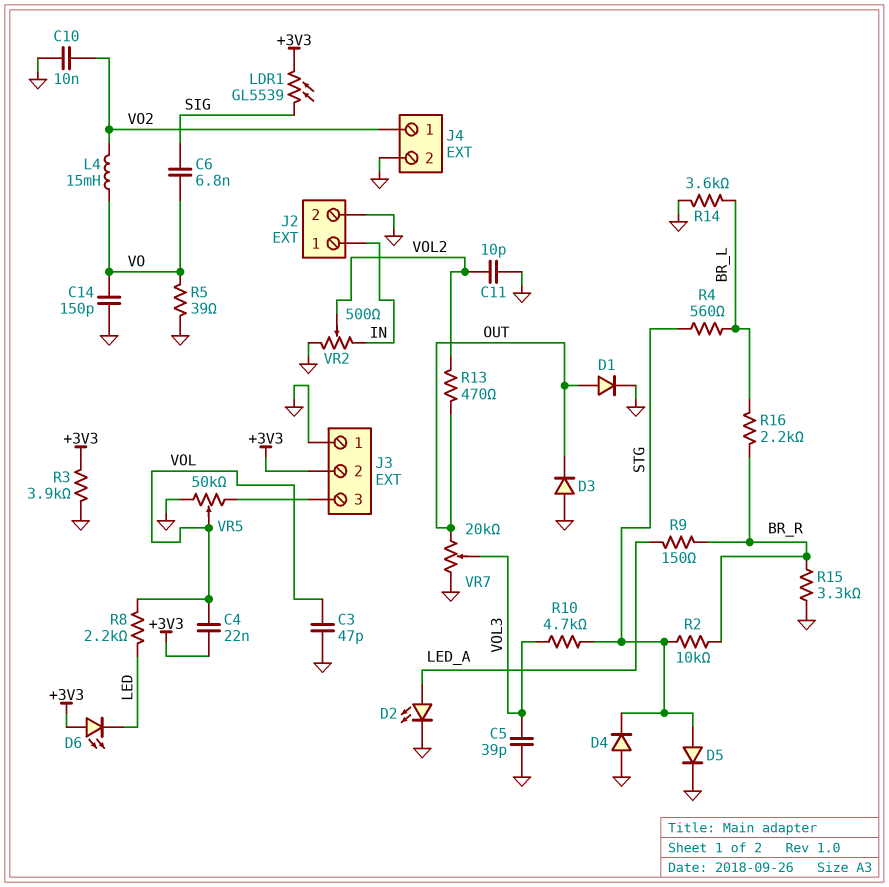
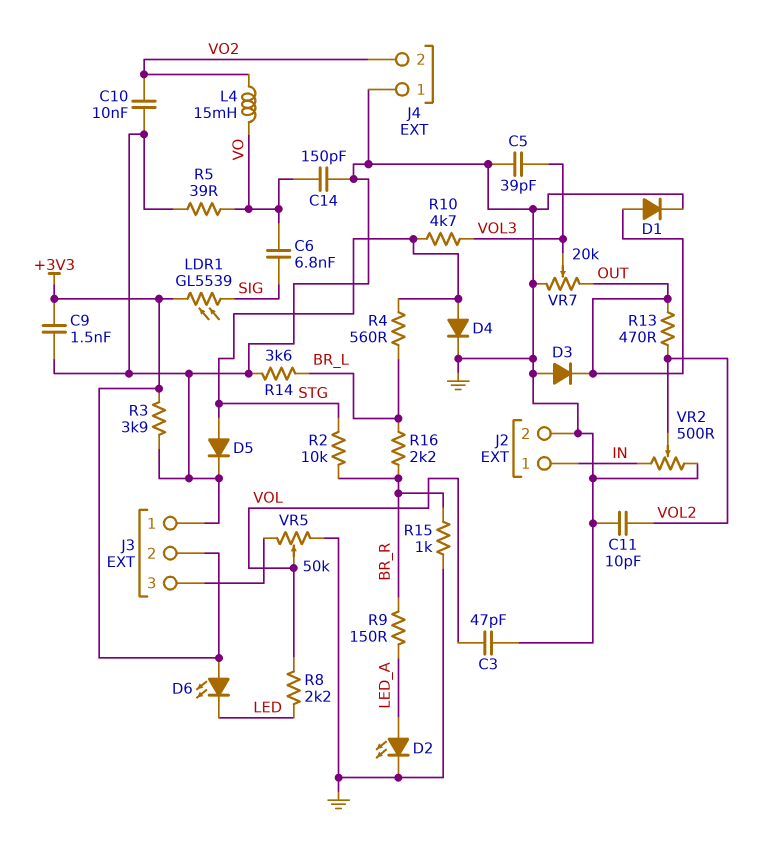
C4: 22nF (+3V3, VOL) -> none
C9: none -> 1.5nF (+3V3, GND)
D4: diode (A GND, K STG) -> diode (A STG, K GND)
J4 pin 1: VO2 -> GND
J4 pin 2: GND -> VO2
R15: 3.3k (BR_R, GND) -> 1k (BR_R, GND)

